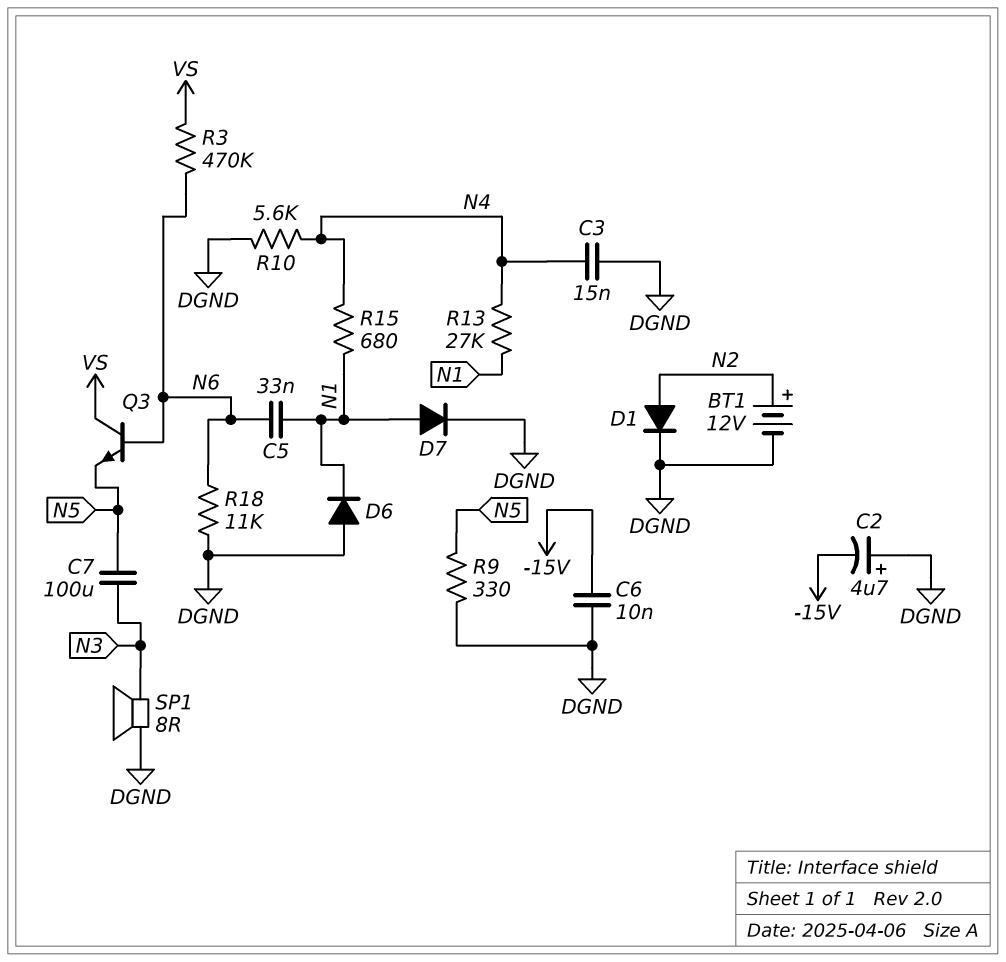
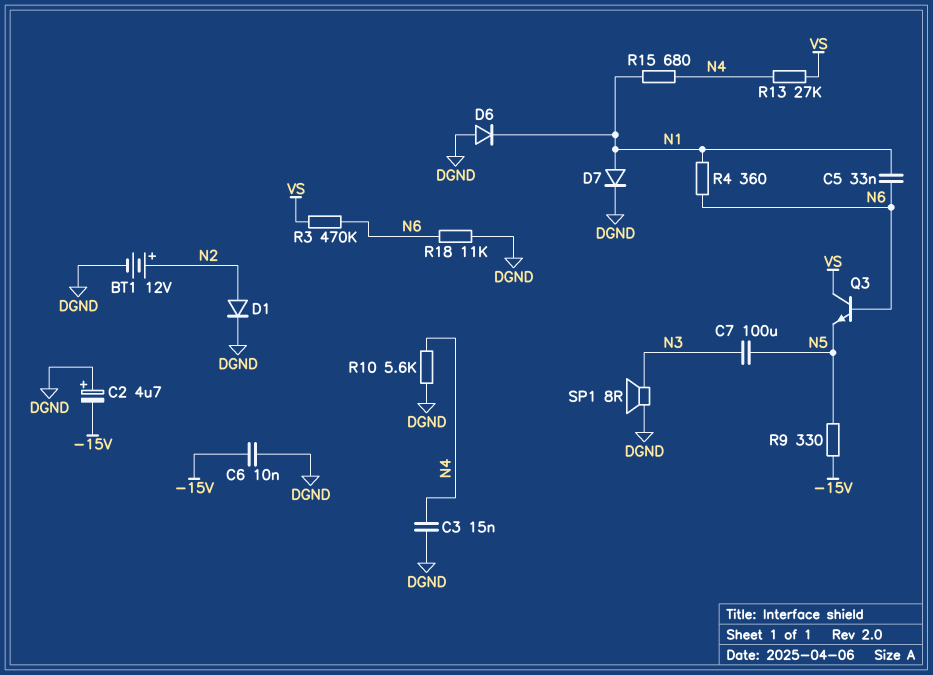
R4: none -> 360 (N1, N6)
R9: 330 (DGND, N5) -> 330 (-15V, N5)
R13: 27k (N1, N4) -> 27k (N4, VS)

